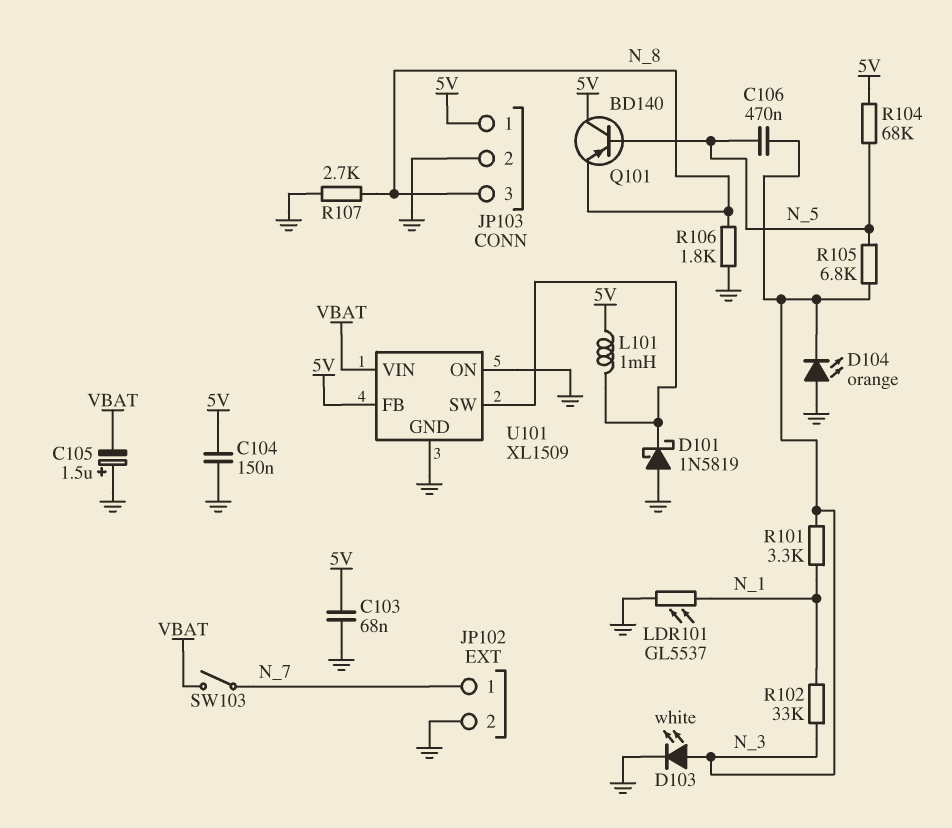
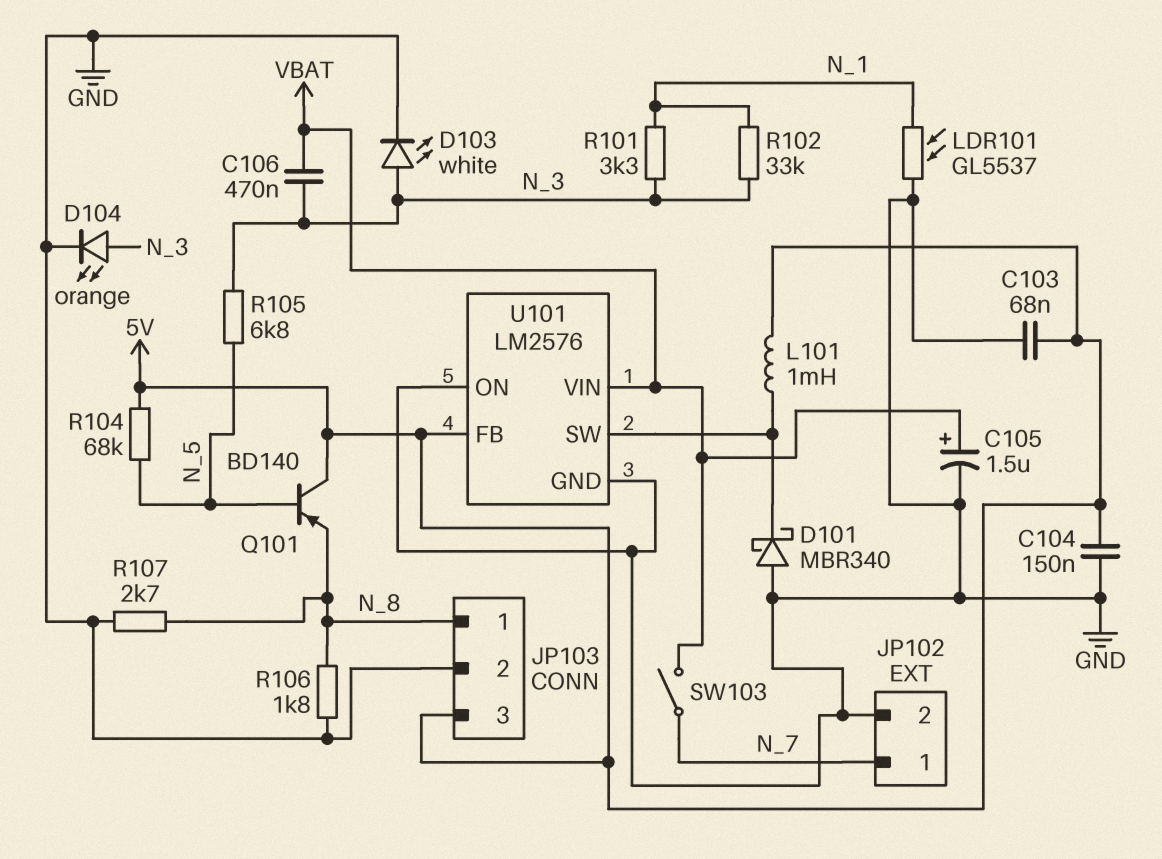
C105: 1.5uF (plus GND, minus VBAT) -> 1.5uF (plus VBAT, minus GND)
C106: 470nF (N_3, N_5) -> 470nF (N_3, VBAT)
D101: schottky 1N5819 (A GND, K U101/SW) -> schottky MBR340 (A GND, K U101/SW)
D104: LED orange (A GND, K N_3) -> LED orange (A N_3, K GND)
JP103 pin 1: 5V -> N_8
JP103 pin 3: N_8 -> 5V
U101: XL1509 -> LM2576

